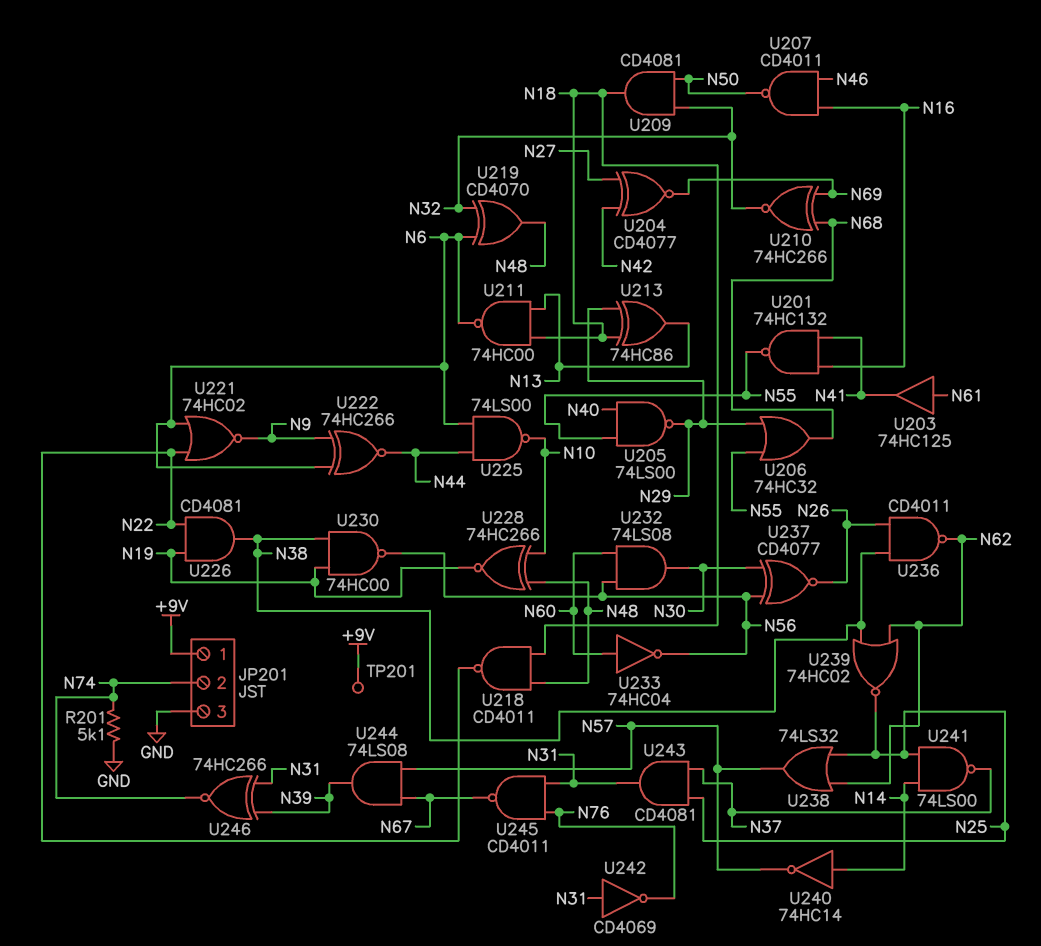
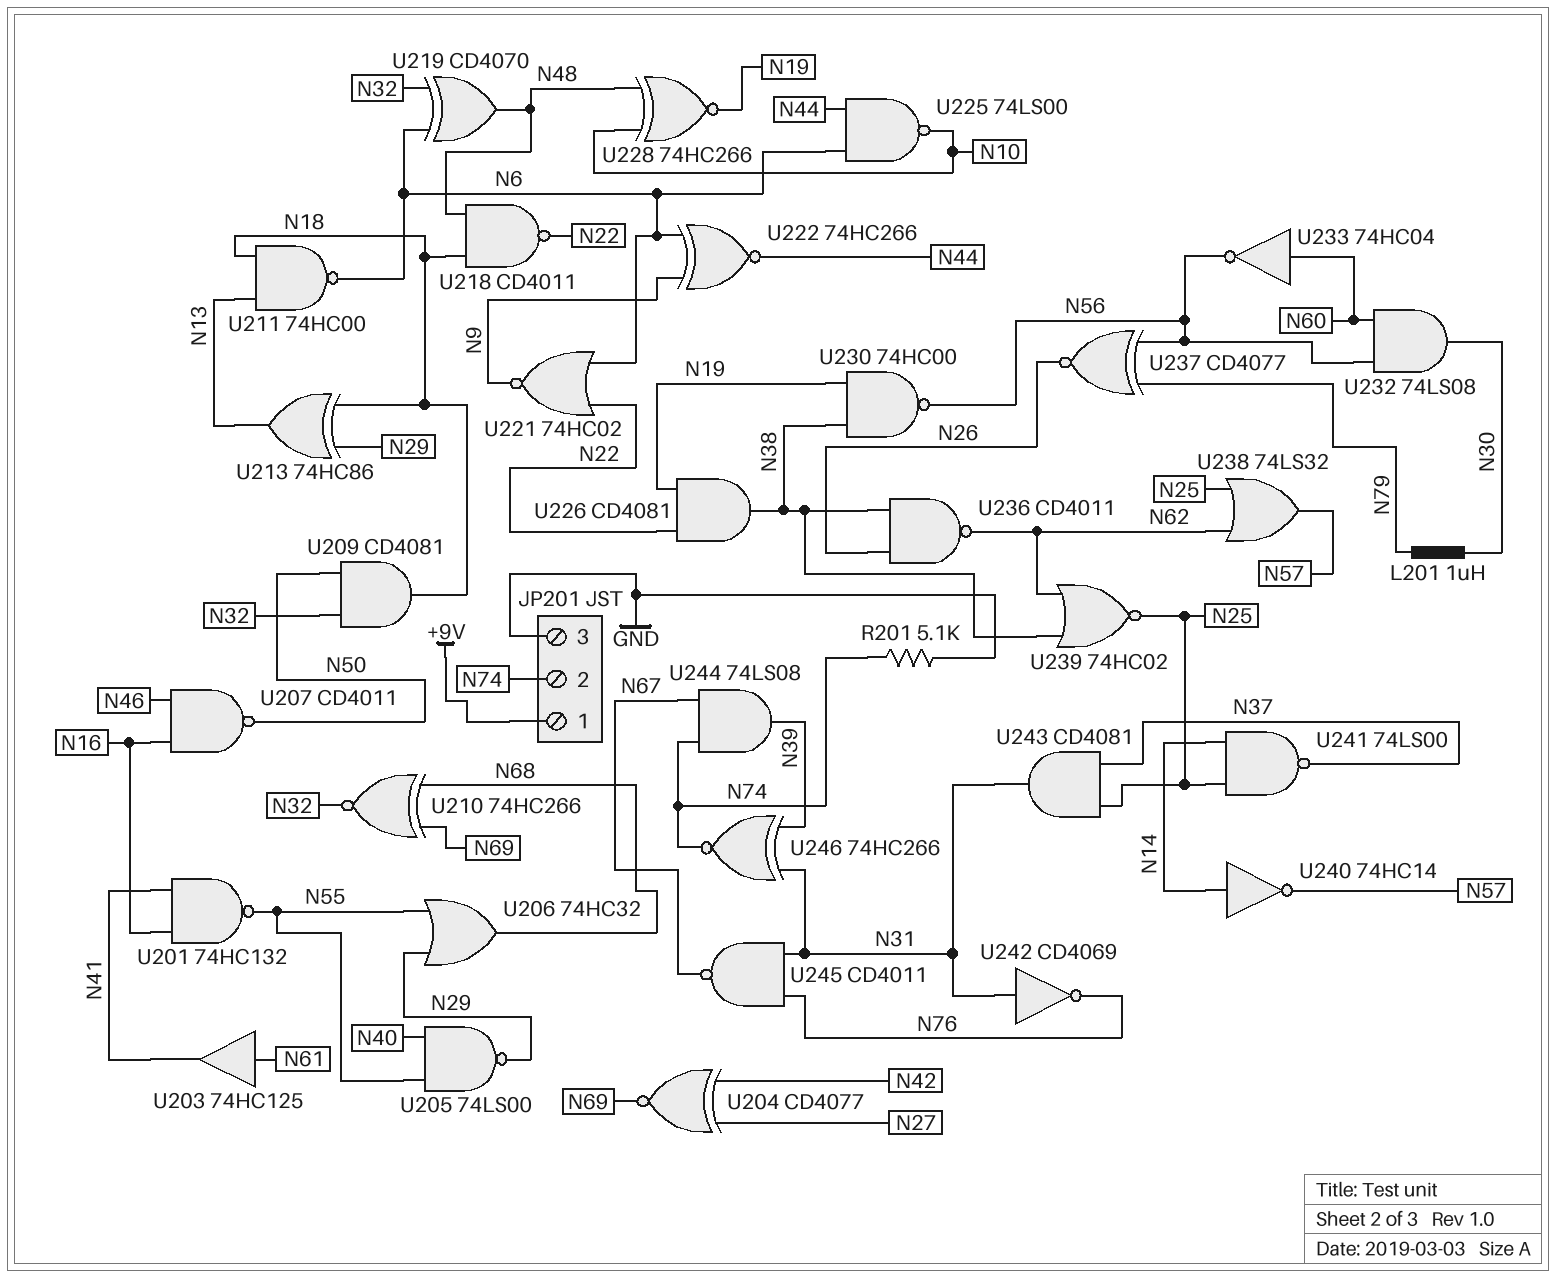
L201: none -> 1uH (N30, N79)
TP201: test point (+9V) -> none
U237: XNOR CD4077 (in N30, in N56, out N26) -> XNOR CD4077 (in N56, in N79, out N26)
U244: AND 74LS08 (in N57, in N67, out N39) -> AND 74LS08 (in N67, in N74, out N39)

